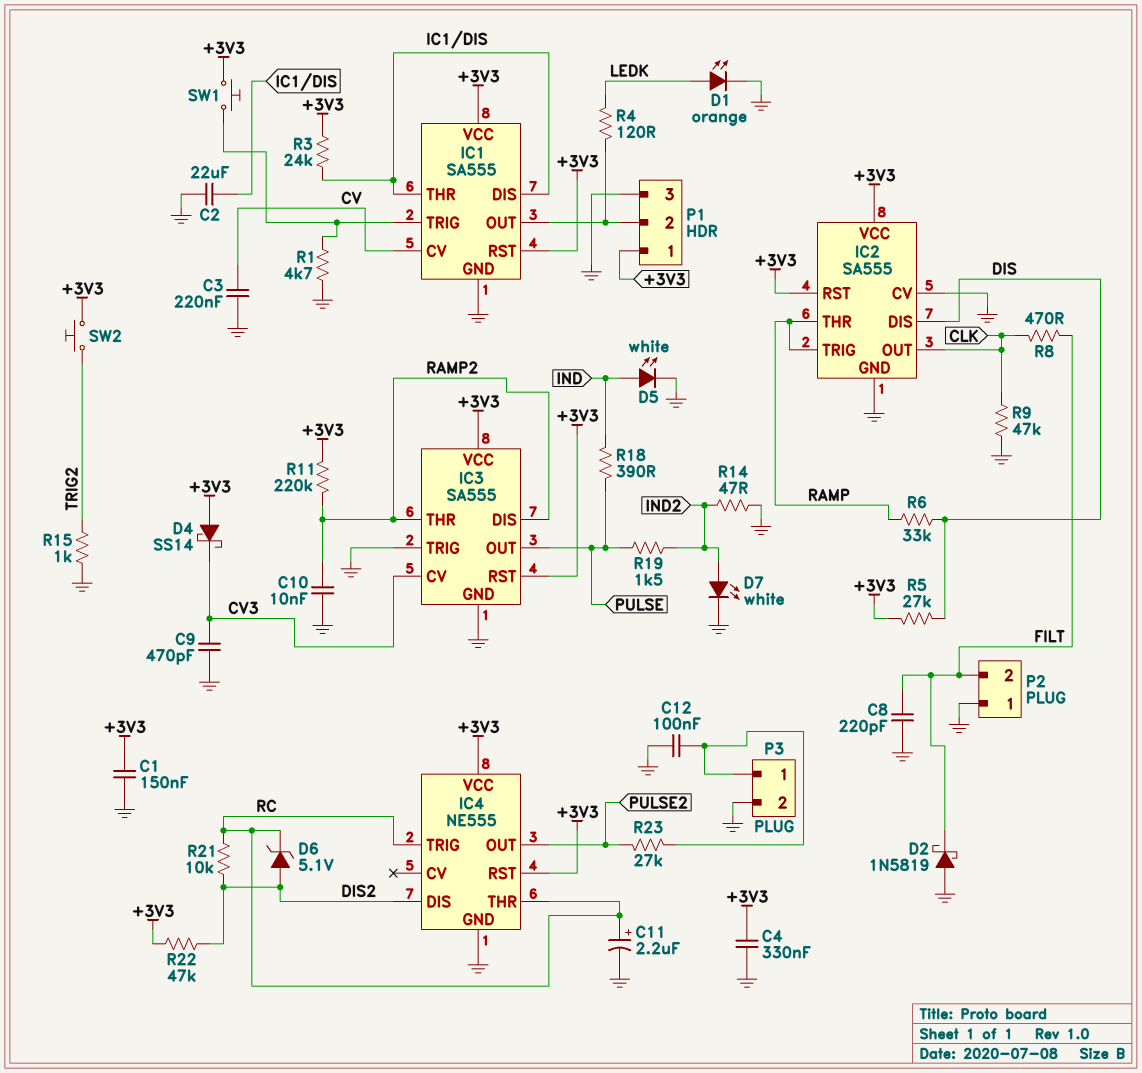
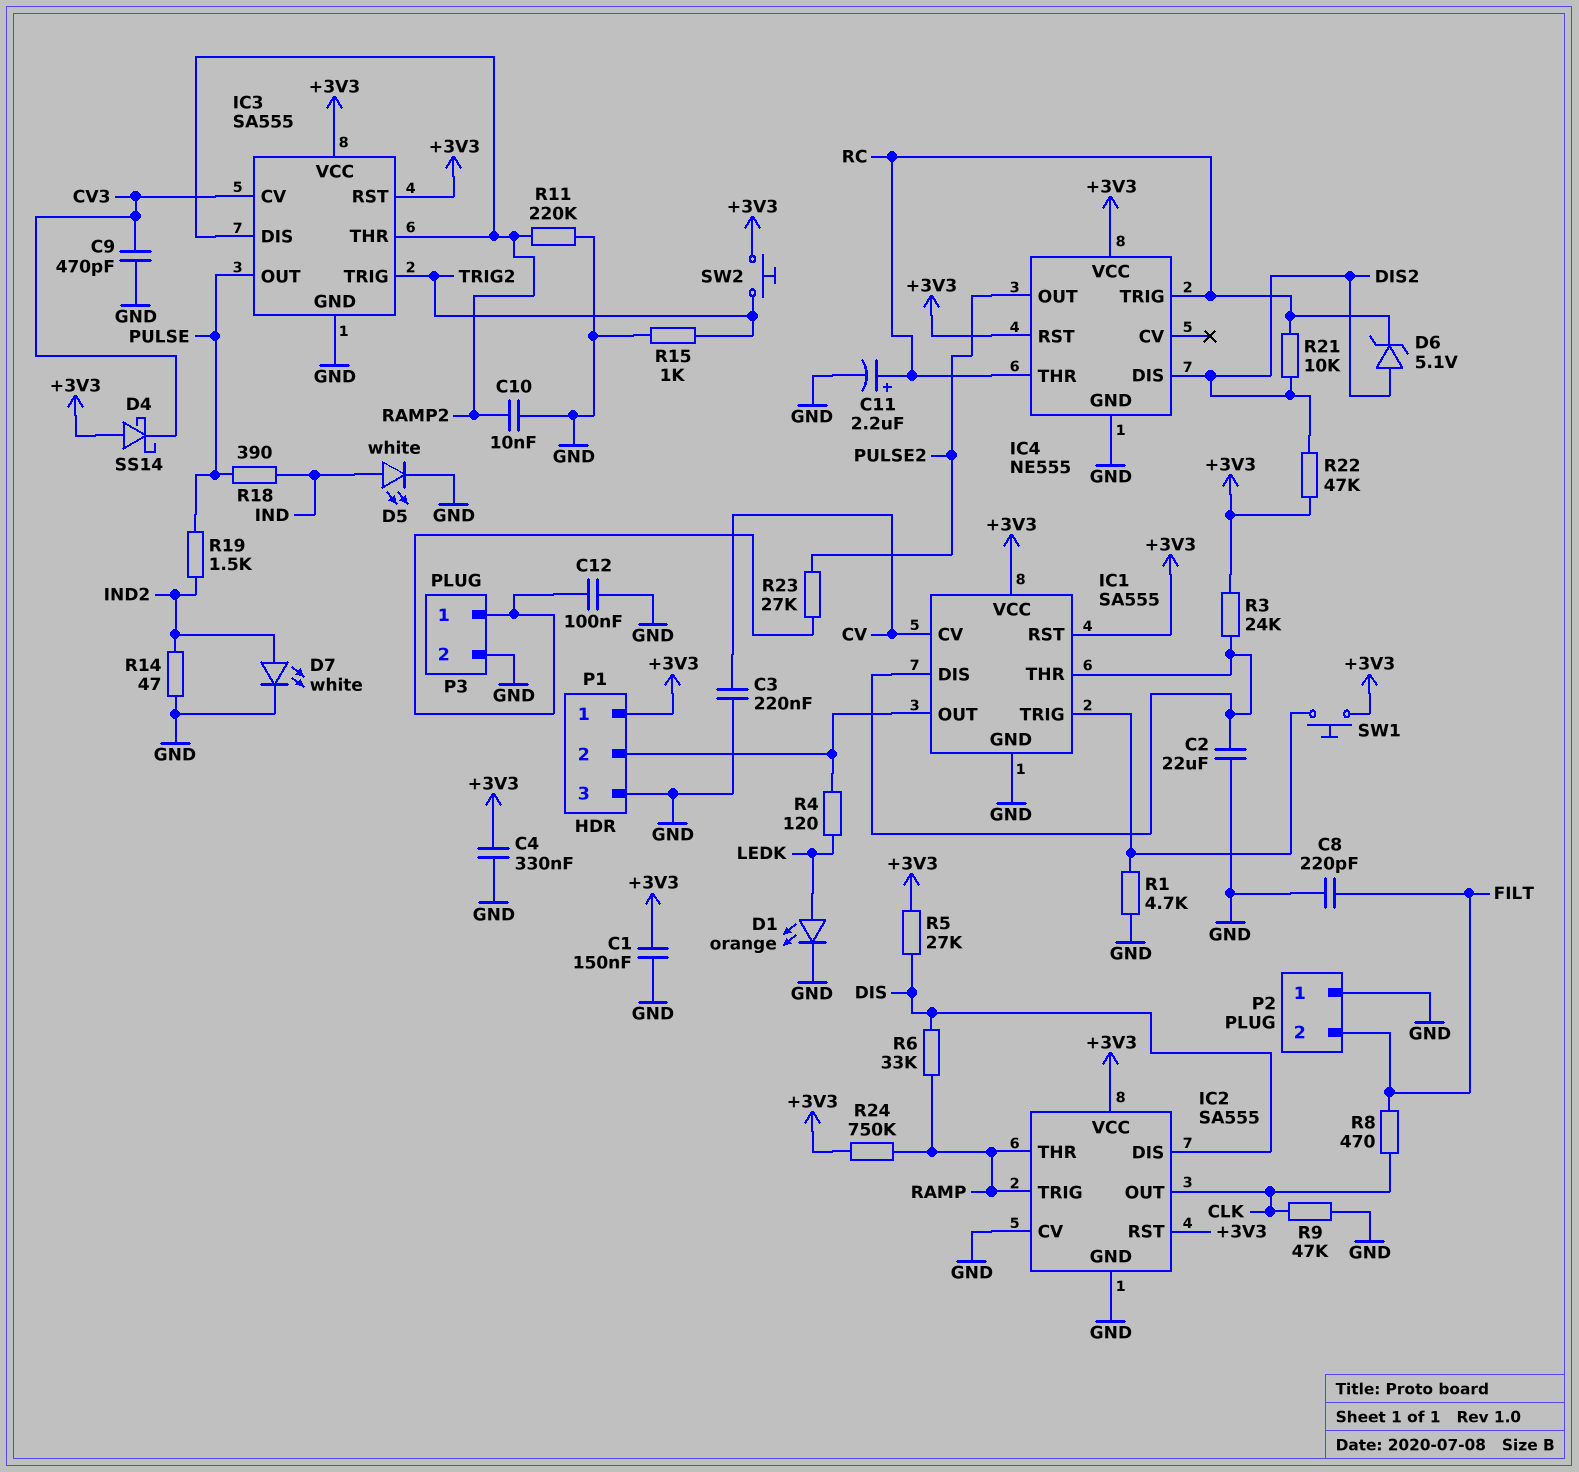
D2: schottky 1N5819 (A GND, K FILT) -> none
IC3 pin TRIG: GND -> TRIG2
R11: 220k (+3V3, RAMP2) -> 220k (GND, RAMP2)
R24: none -> 750k (+3V3, RAMP)

